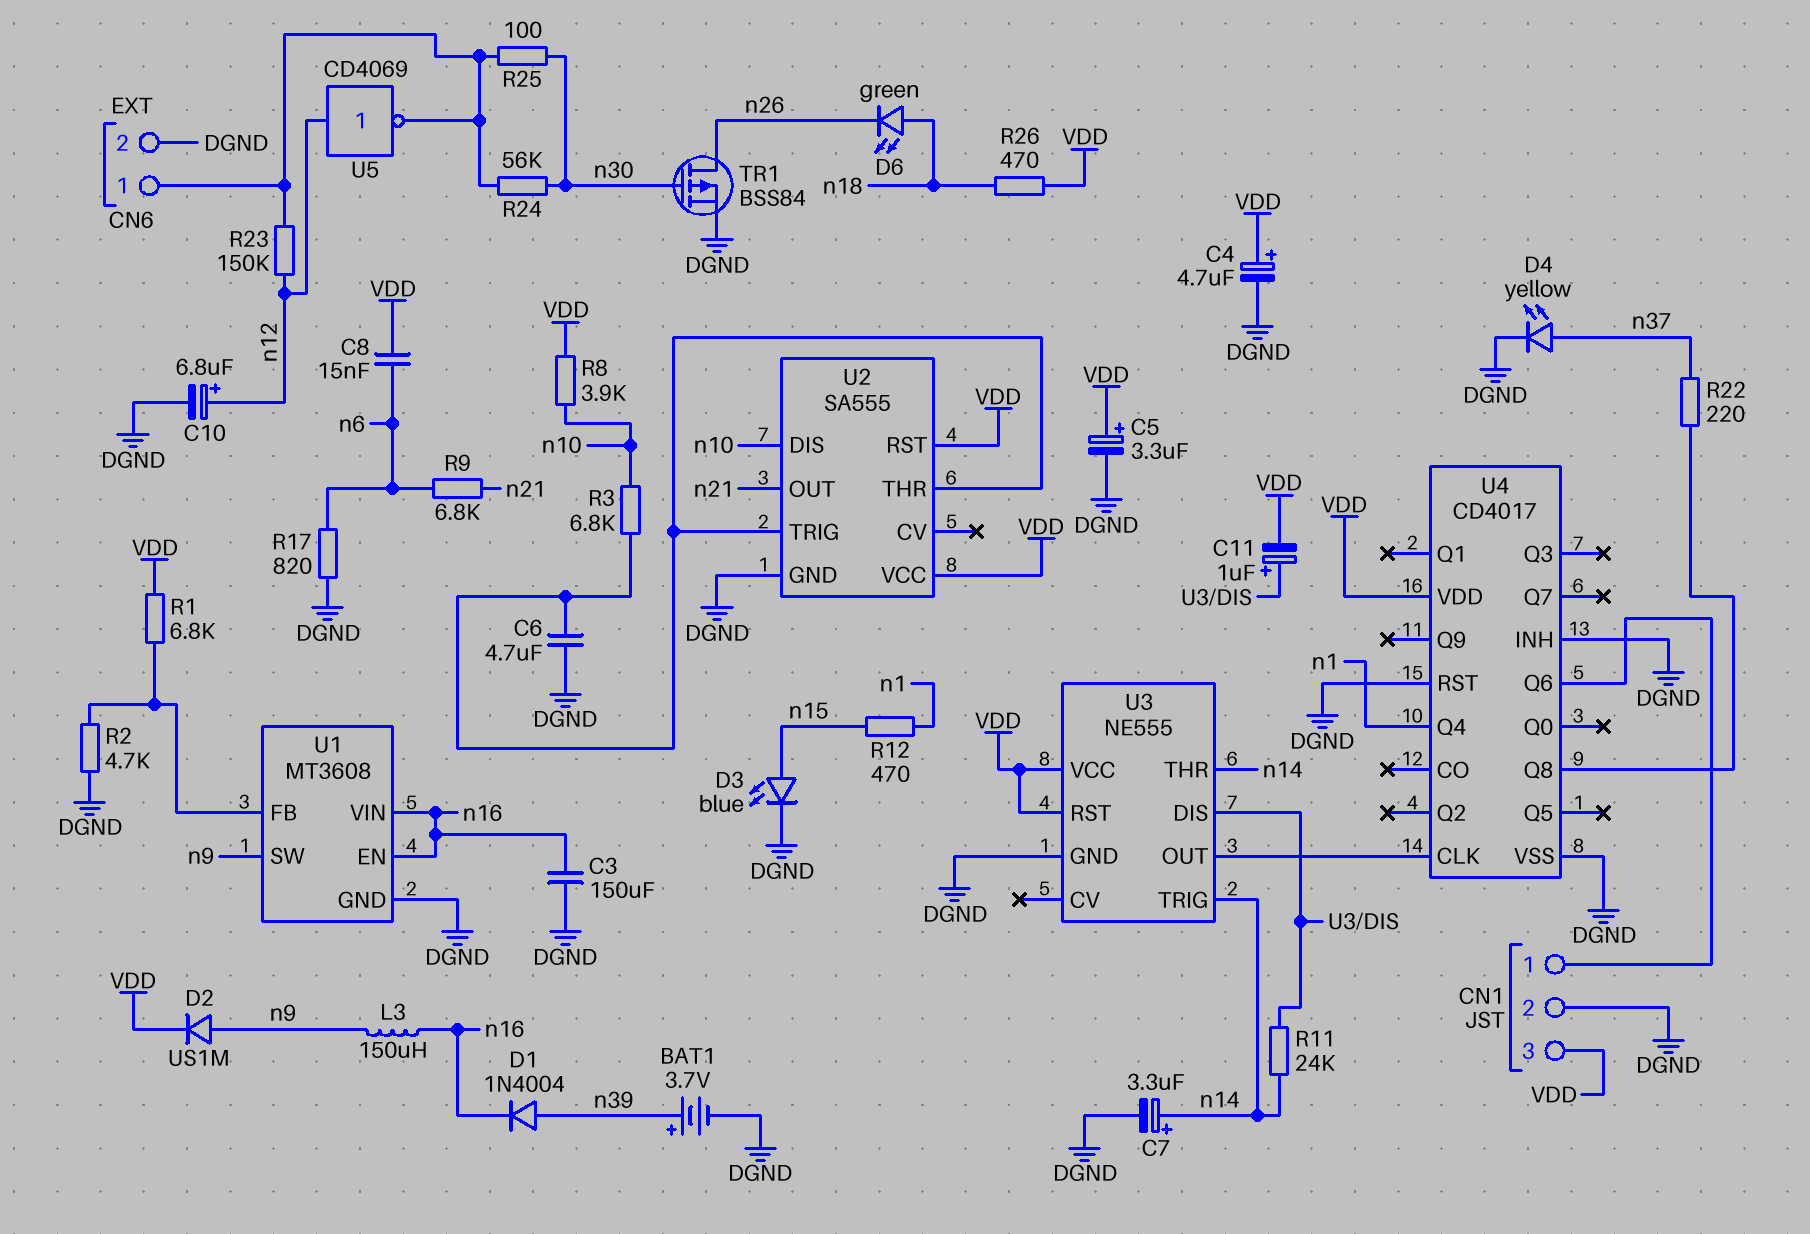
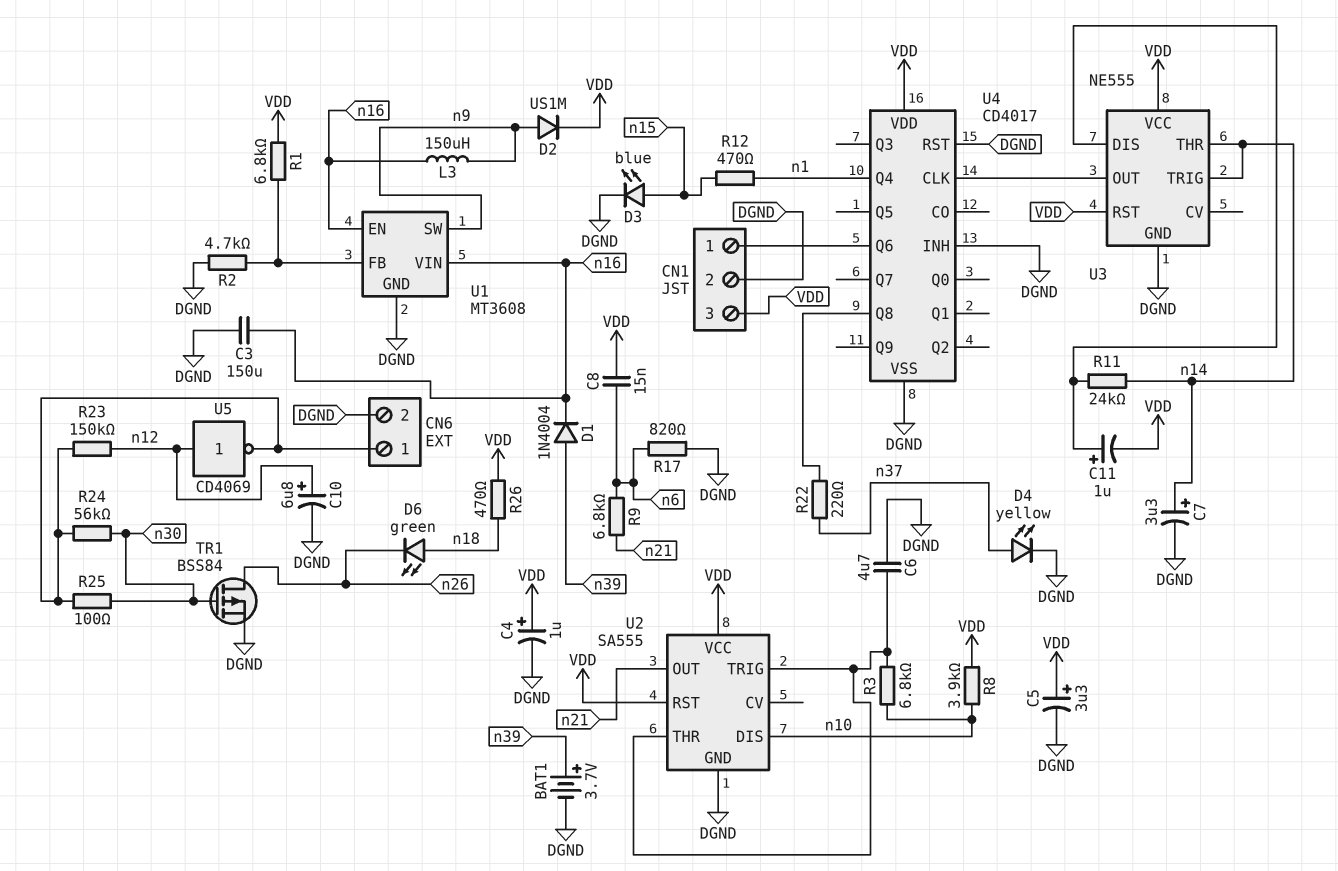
C4: 4.7uF (plus VDD, minus DGND) -> 1uF (plus VDD, minus DGND)

